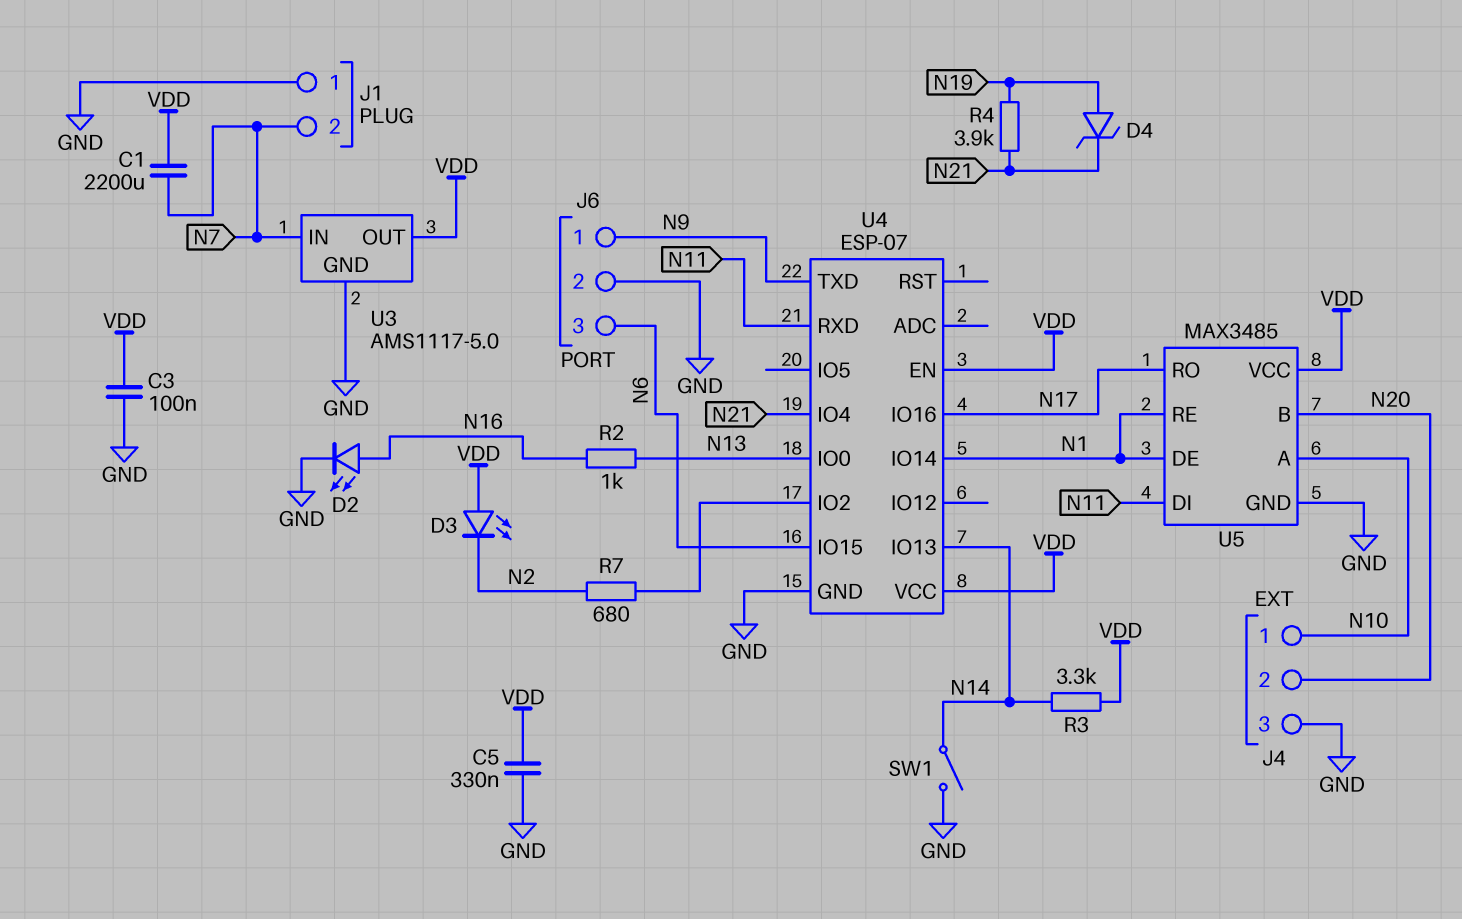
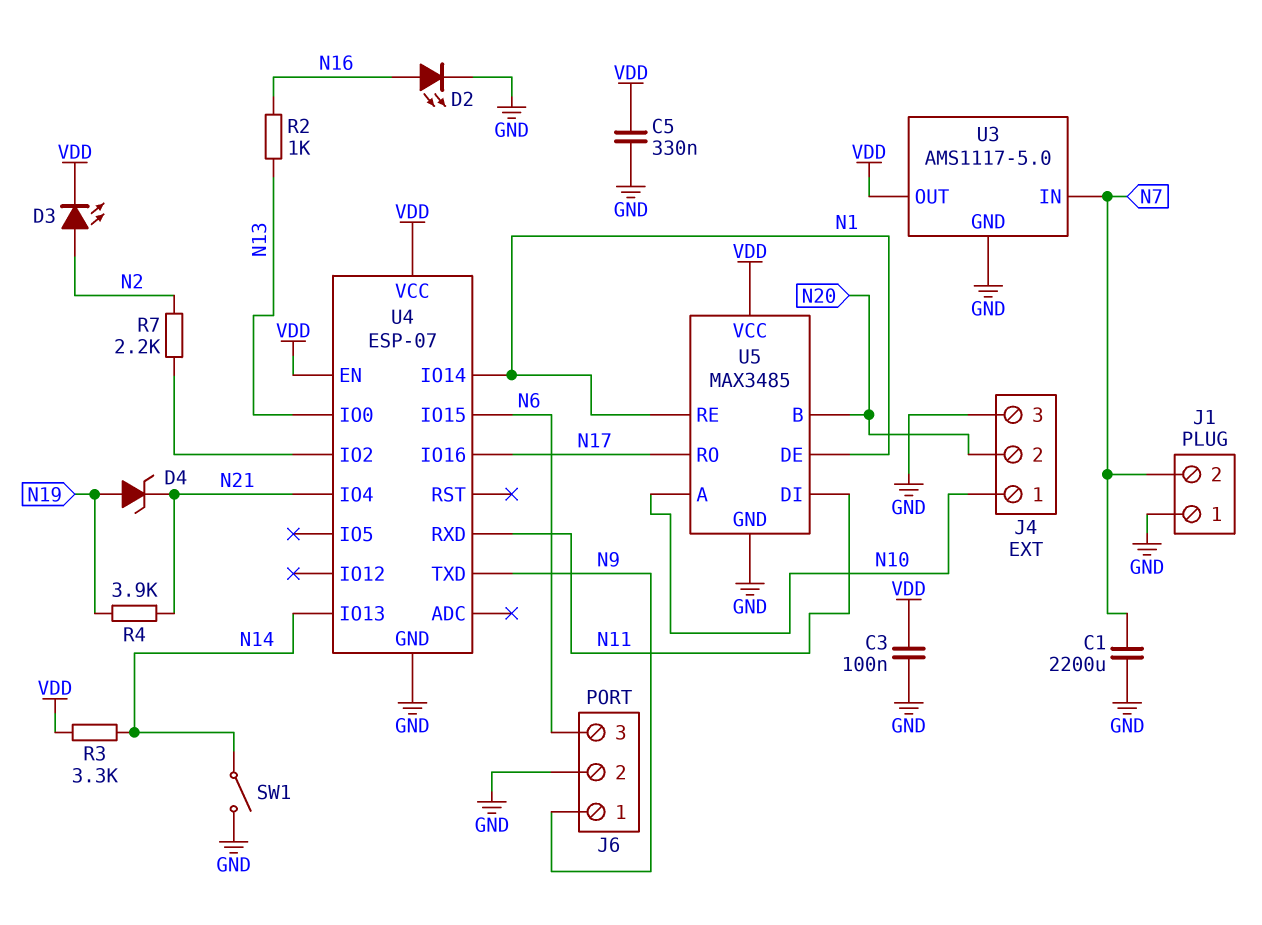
C1: 2200uF (N7, VDD) -> 2200uF (GND, N7)
D3: LED (A VDD, K N2) -> LED (A N2, K VDD)
R7: 680 (N2, U4/IO2) -> 2.2k (N2, U4/IO2)

